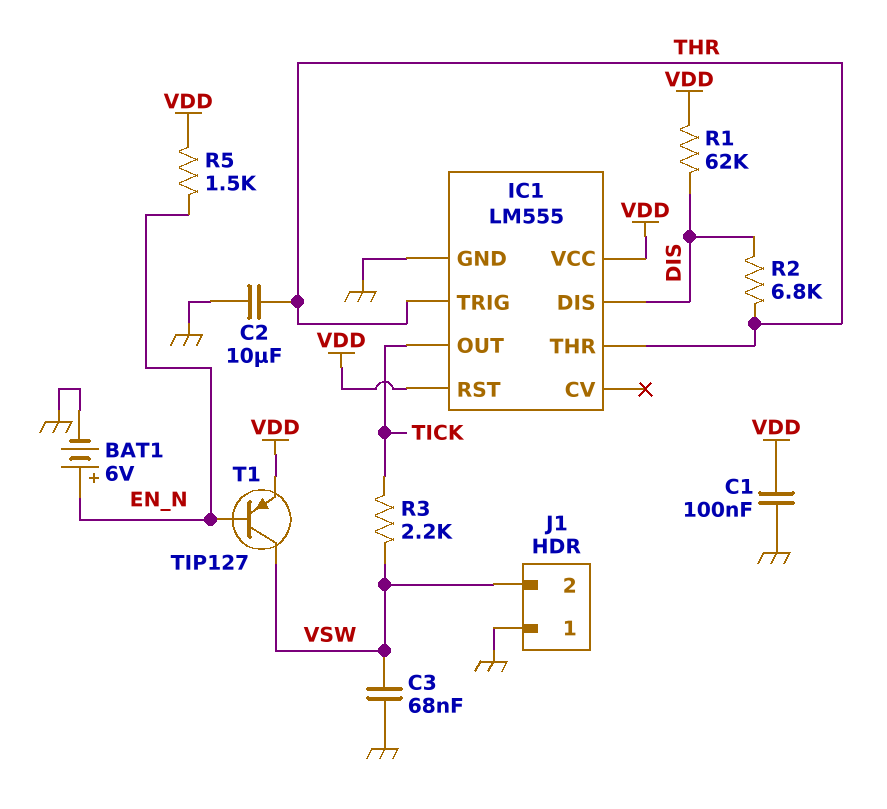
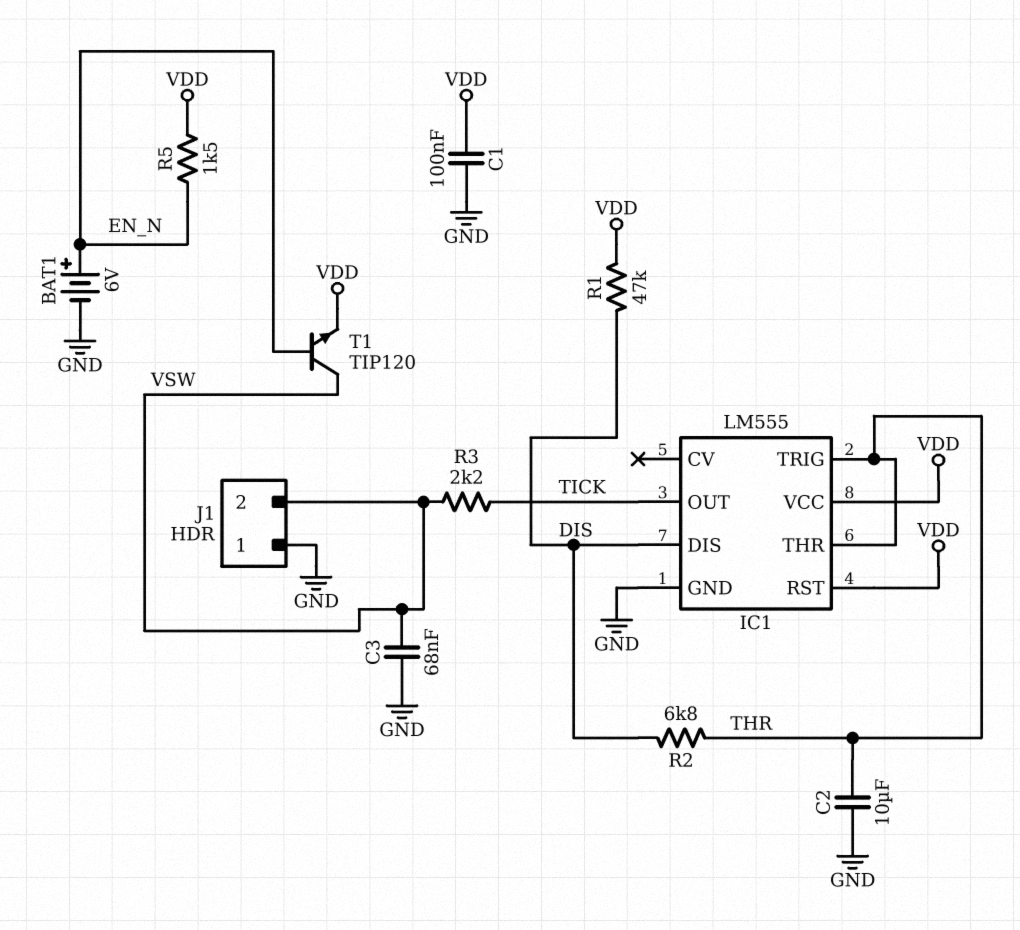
R1: 62k (DIS, VDD) -> 47k (DIS, VDD)
T1: PNP TIP127 (B EN_N, C VSW, E VDD) -> NPN TIP120 (B EN_N, C VSW, E VDD)

